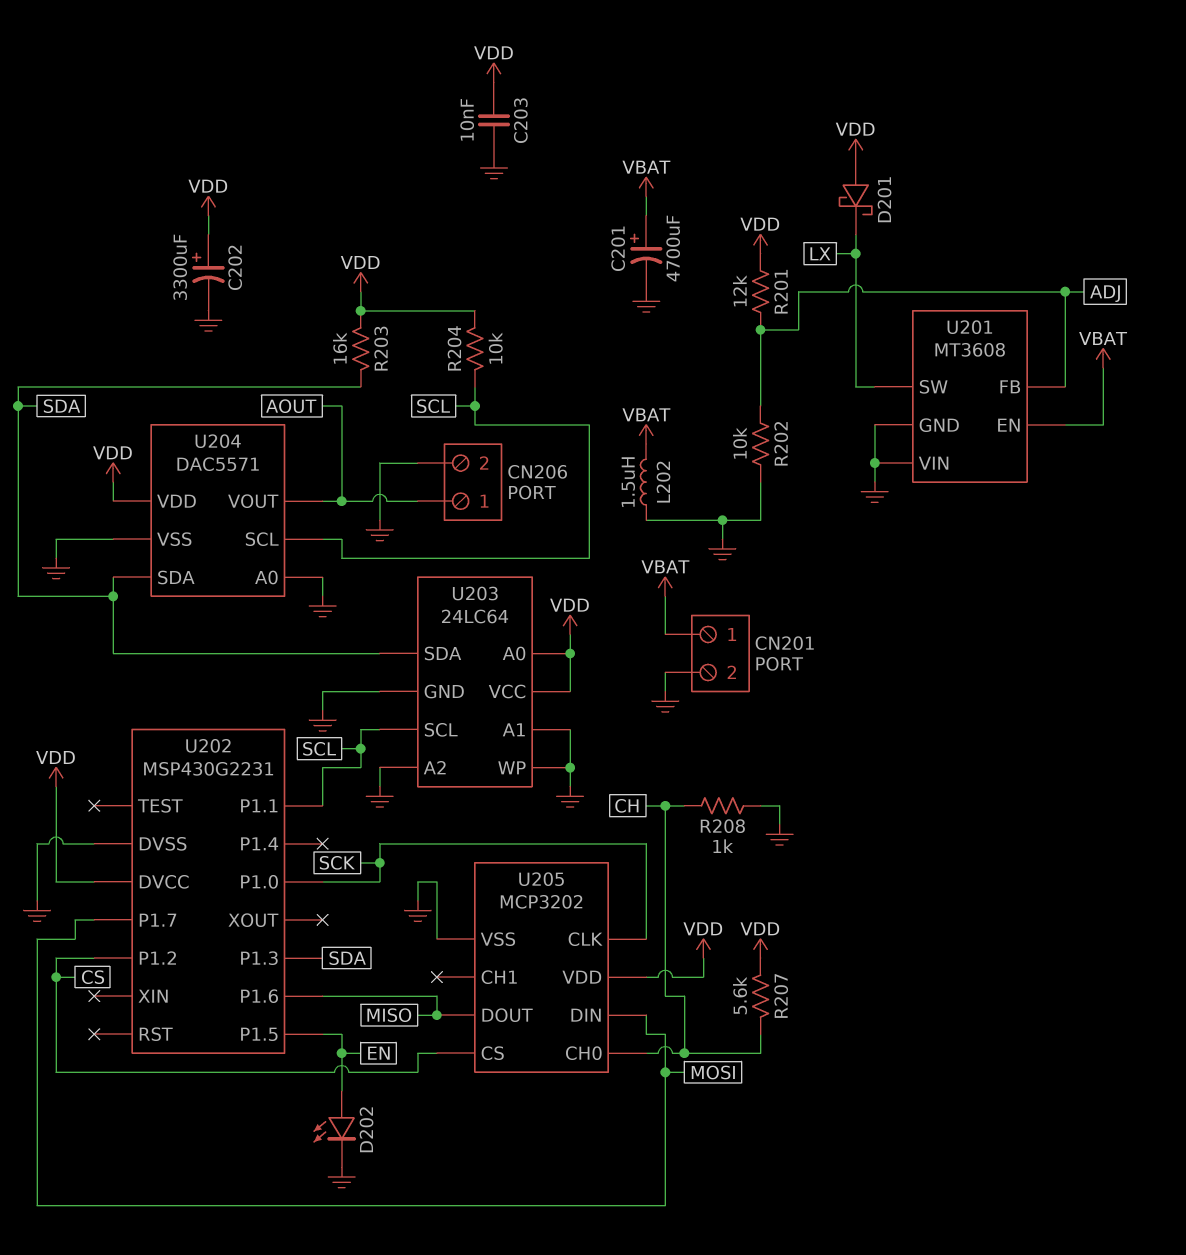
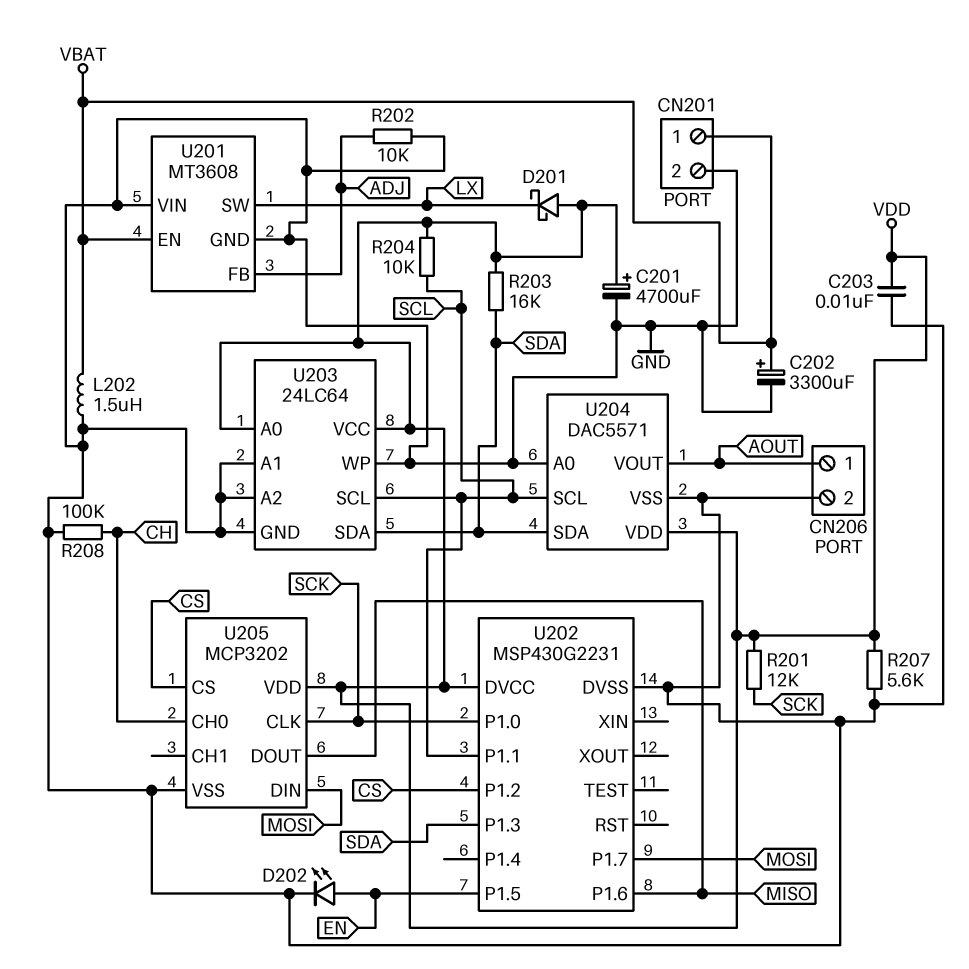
C201: 4700uF (plus VBAT, minus GND) -> 4700uF (plus VDD, minus GND)
C202: 3300uF (plus VDD, minus GND) -> 3300uF (plus VBAT, minus GND)
R201: 12k (ADJ, VDD) -> 12k (SCK, VDD)
R207: 5.6k (CH, VDD) -> 5.6k (GND, VDD)
R208: 1k (CH, GND) -> 100k (CH, GND)

